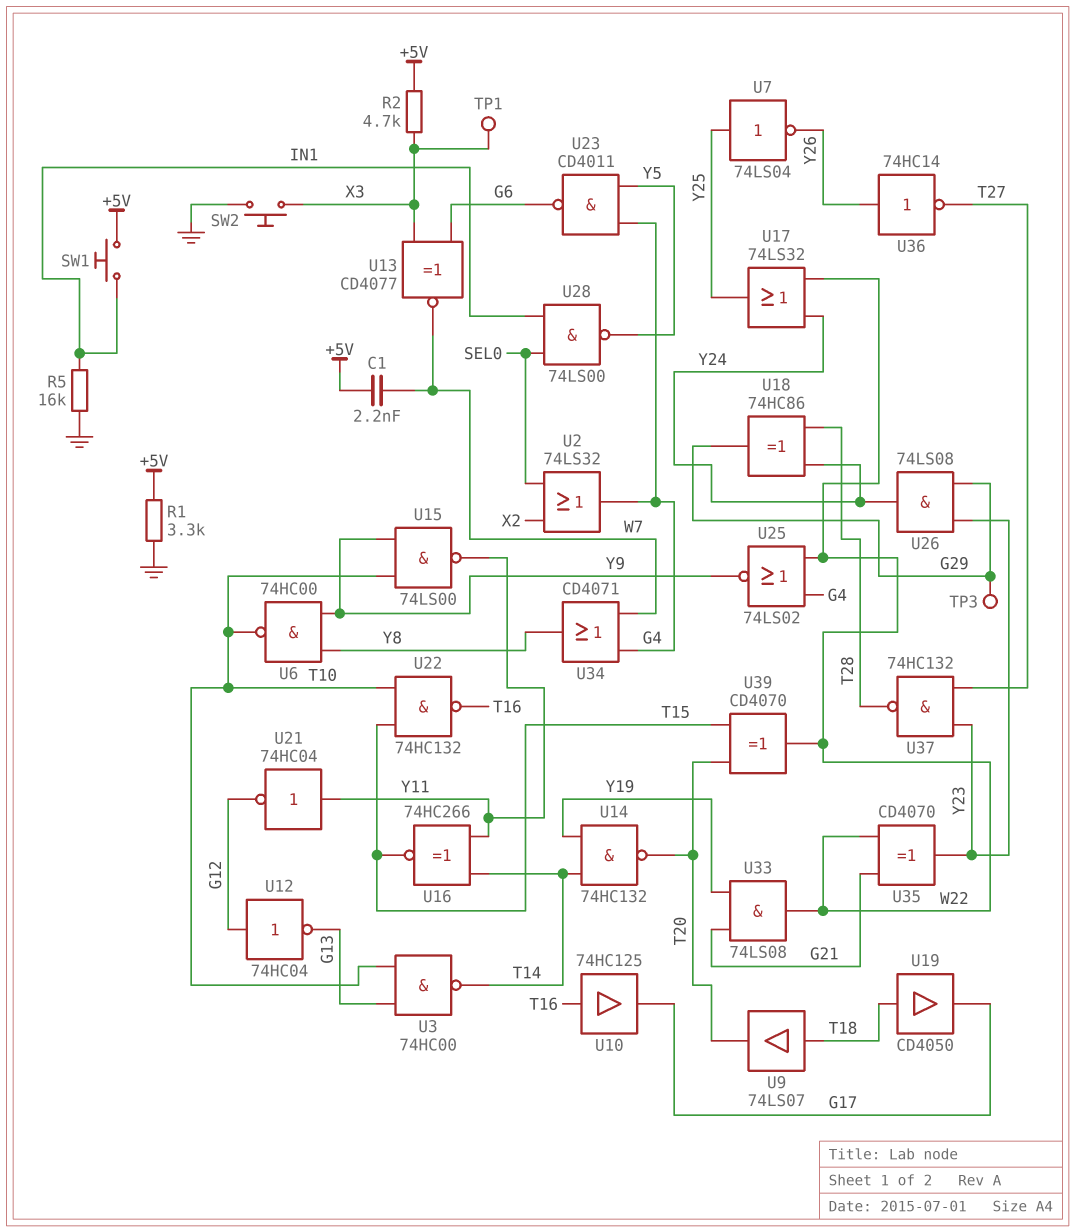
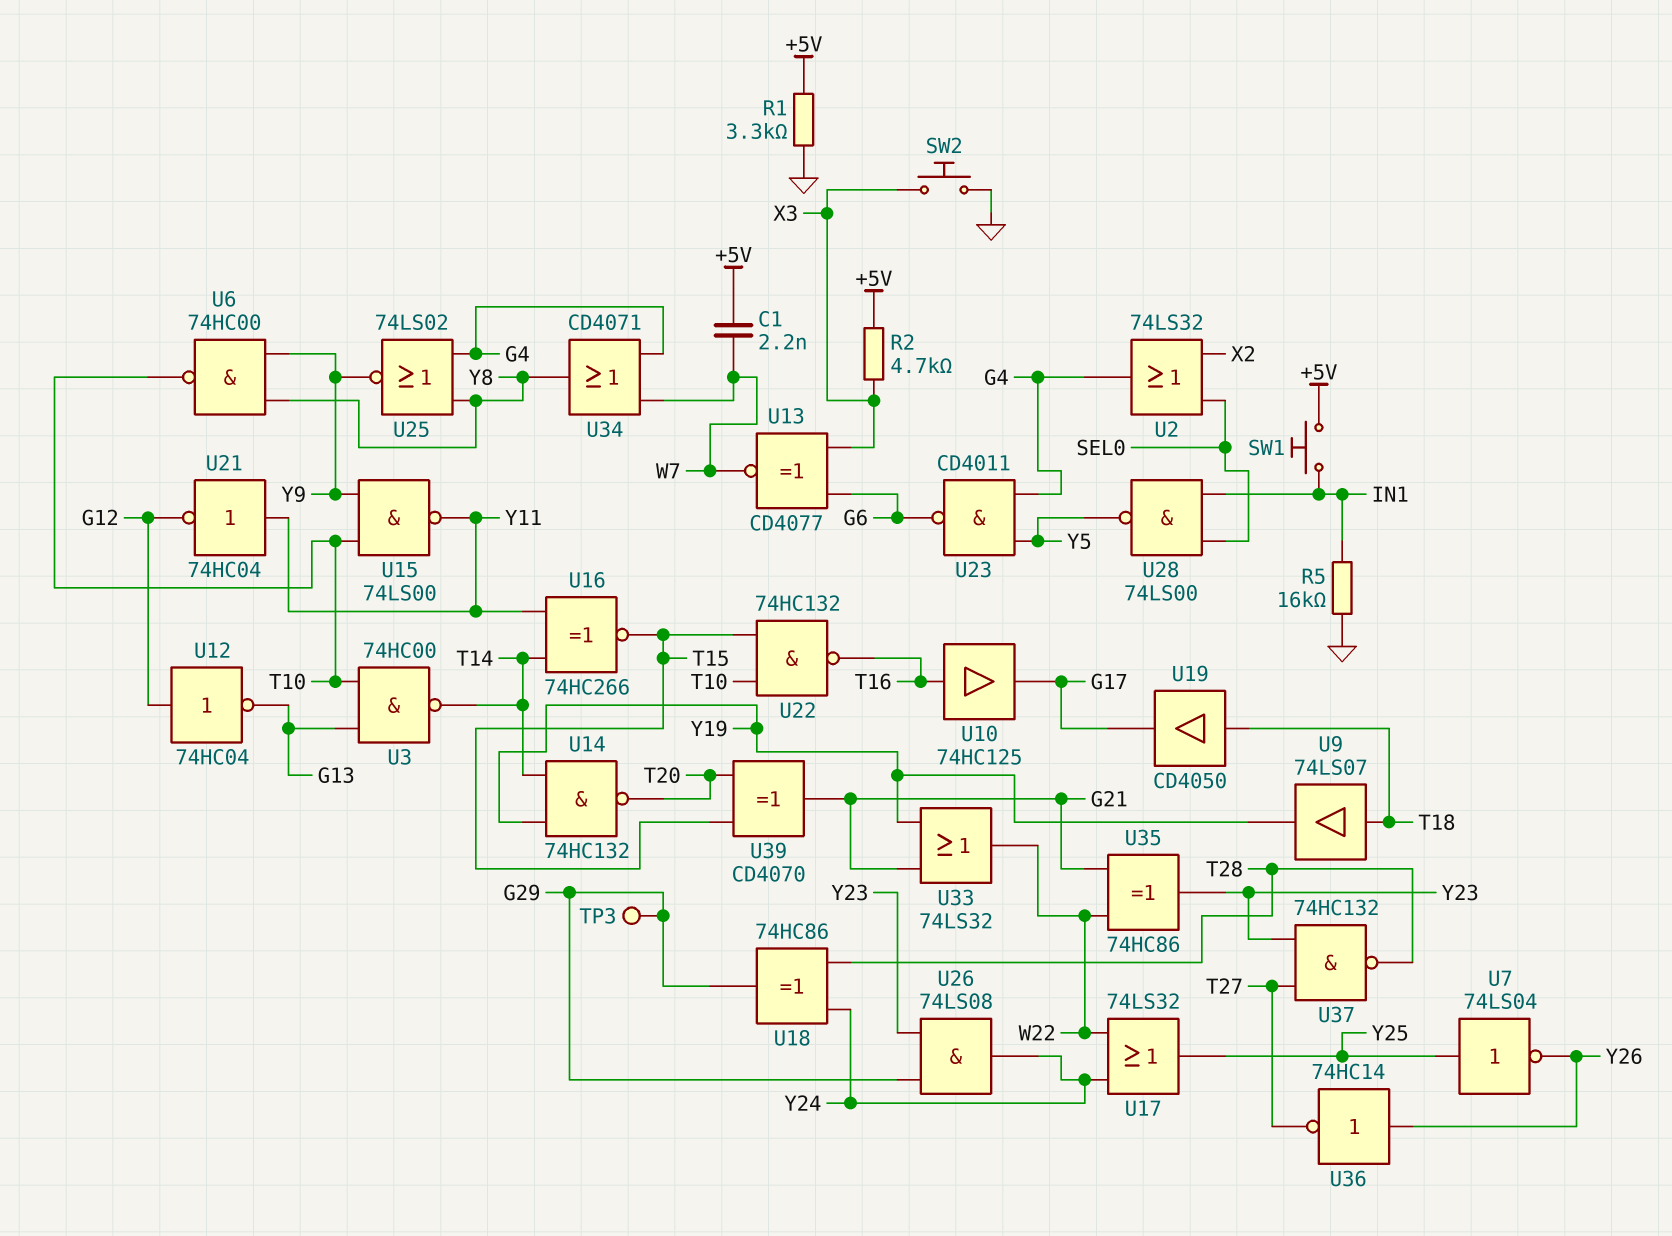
TP1: test point (X3) -> none
U9: buffer 74LS07 (in T18, out T20) -> buffer 74LS07 (in T18, out Y19)
U25: NOR 74LS02 (in G4, in W22, out Y9) -> NOR 74LS02 (in G4, in Y8, out Y9)
U33: AND 74LS08 (in G21, in Y19, out W22) -> OR 74LS32 (in G21, in Y19, out W22)
U35: XOR CD4070 (in G21, in W22, out Y23) -> XOR 74HC86 (in G21, in W22, out Y23)
U39: XOR CD4070 (in T15, in T20, out W22) -> XOR CD4070 (in T15, in T20, out G21)

